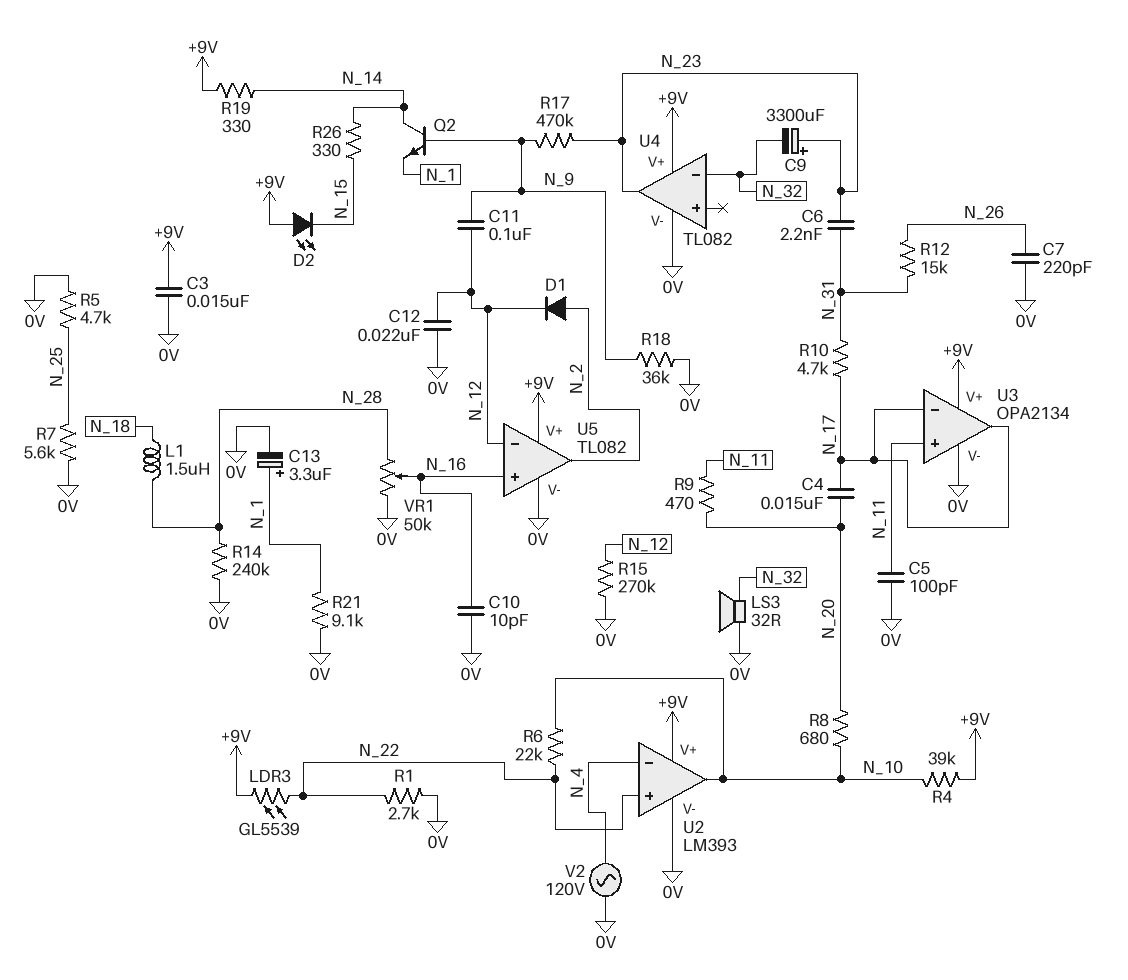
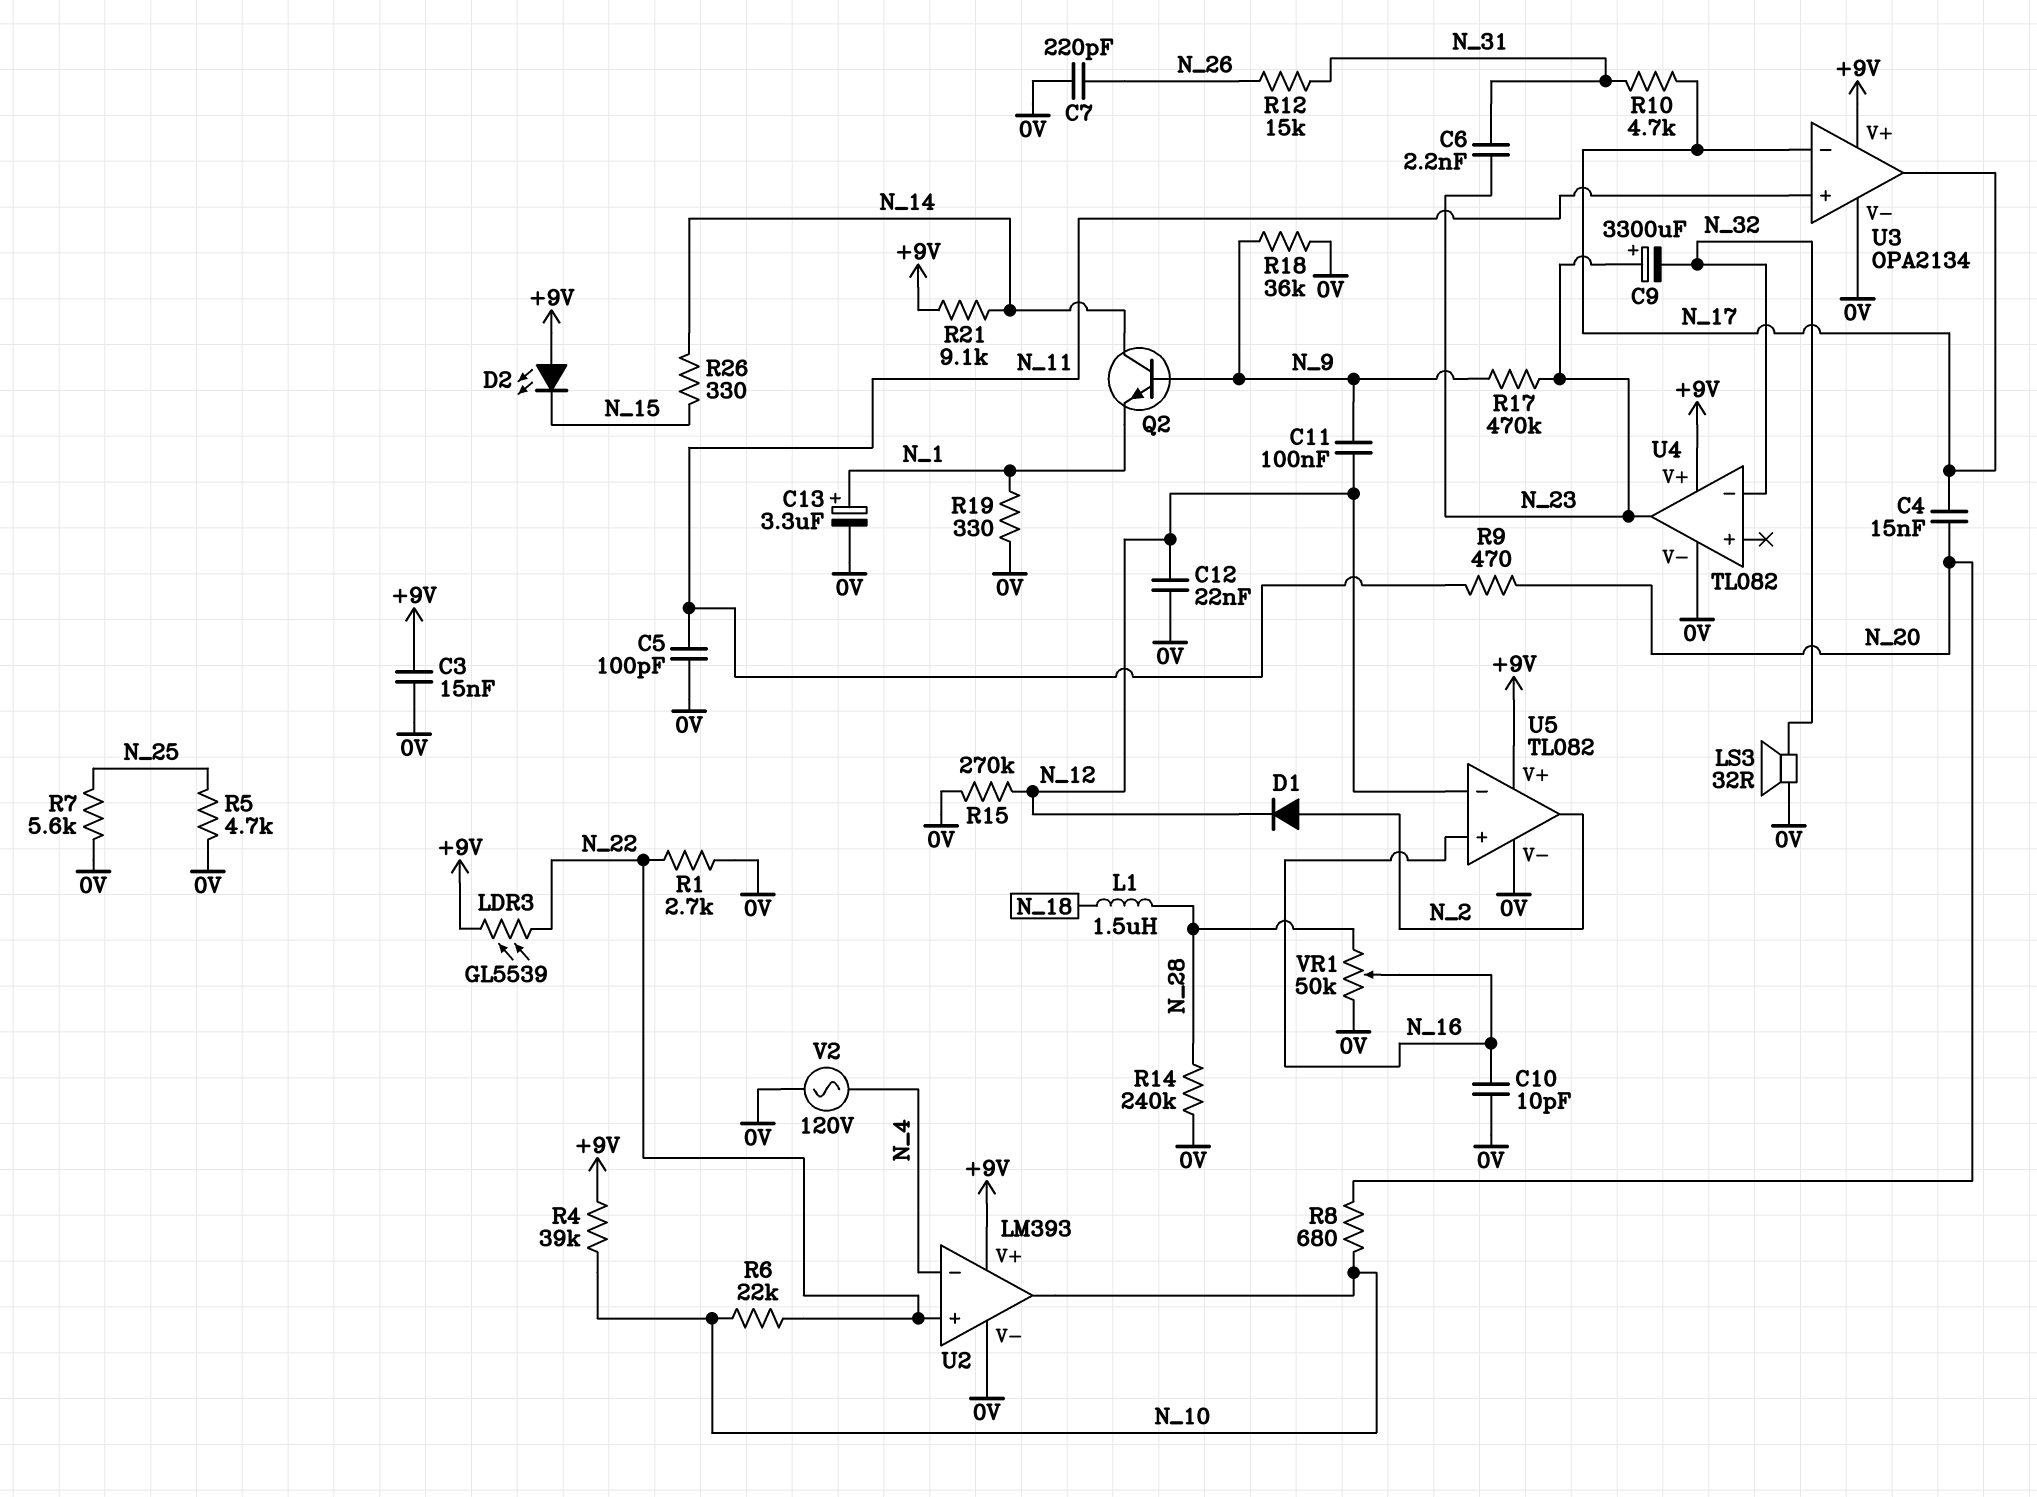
R19: 330 (+9V, N_14) -> 330 (0V, N_1)
R21: 9.1k (0V, N_1) -> 9.1k (+9V, N_14)

